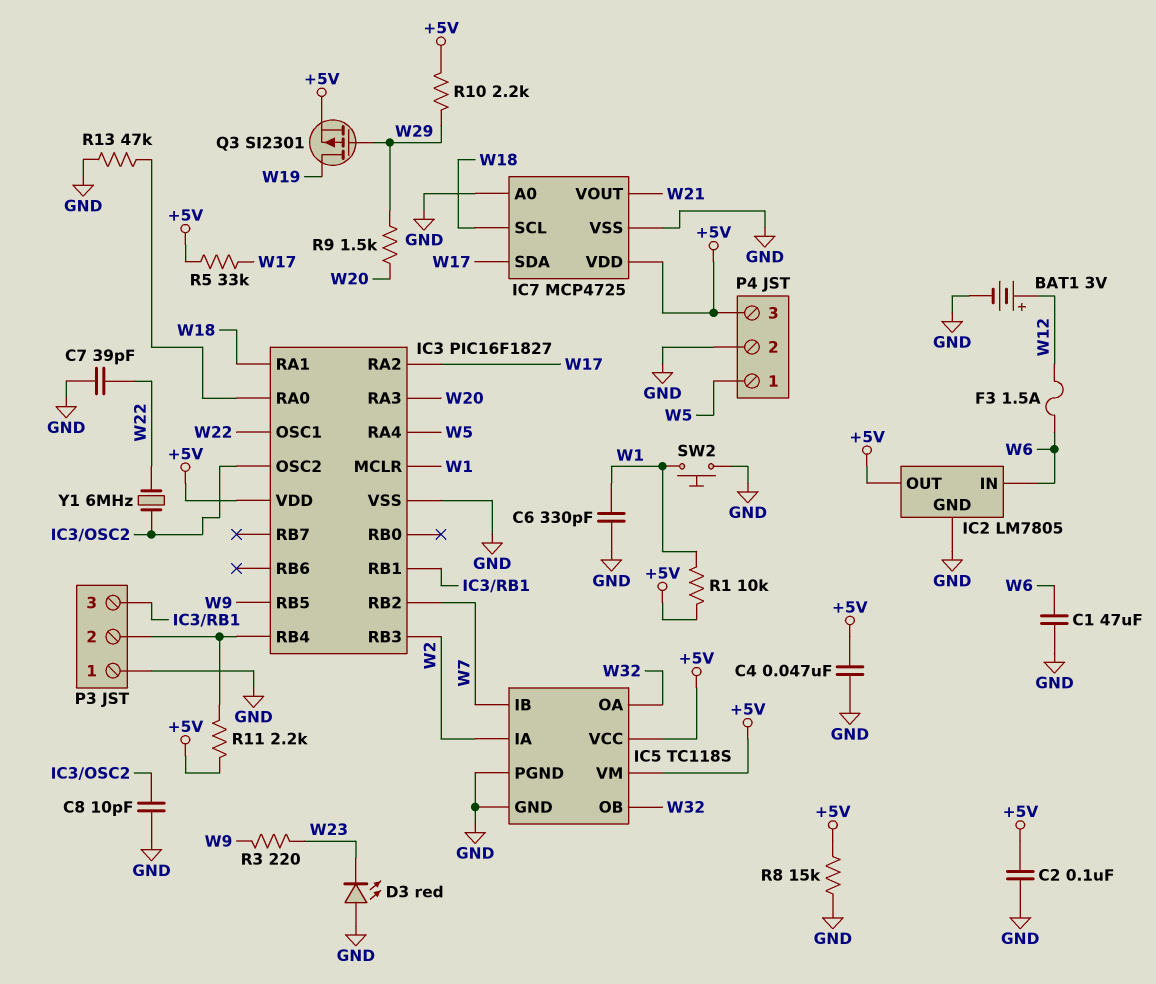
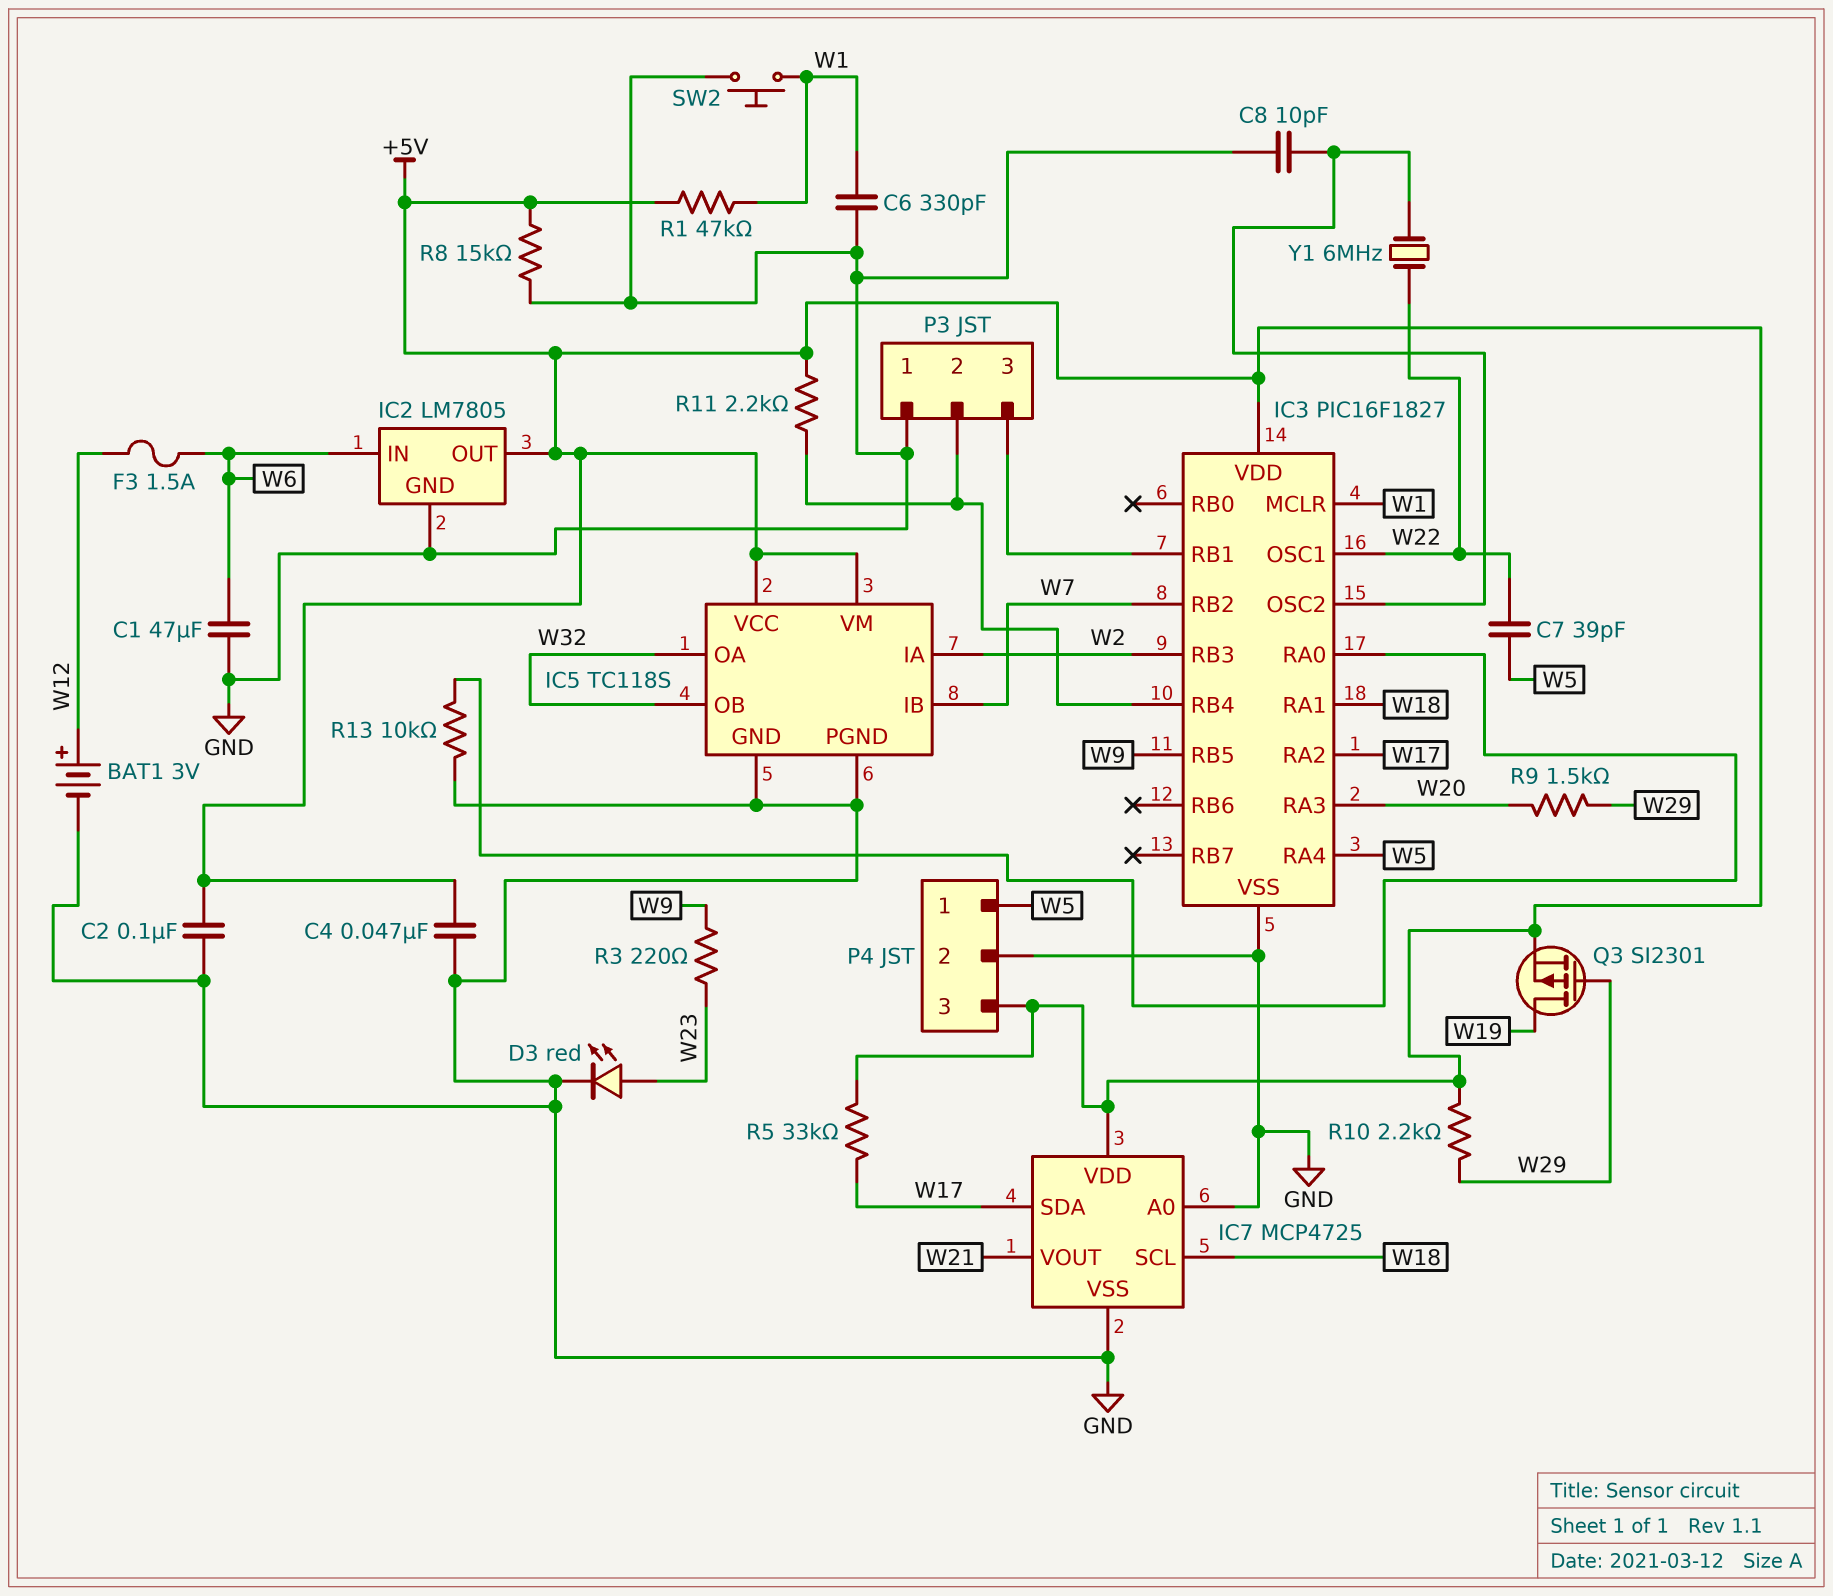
C7: 39pF (GND, W22) -> 39pF (W5, W22)
D3: LED red (A GND, K W23) -> LED red (A W23, K GND)
R1: 10k (+5V, W1) -> 47k (+5V, W1)
R13: 47k (GND, IC3/RA0) -> 10k (GND, IC3/RA0)

